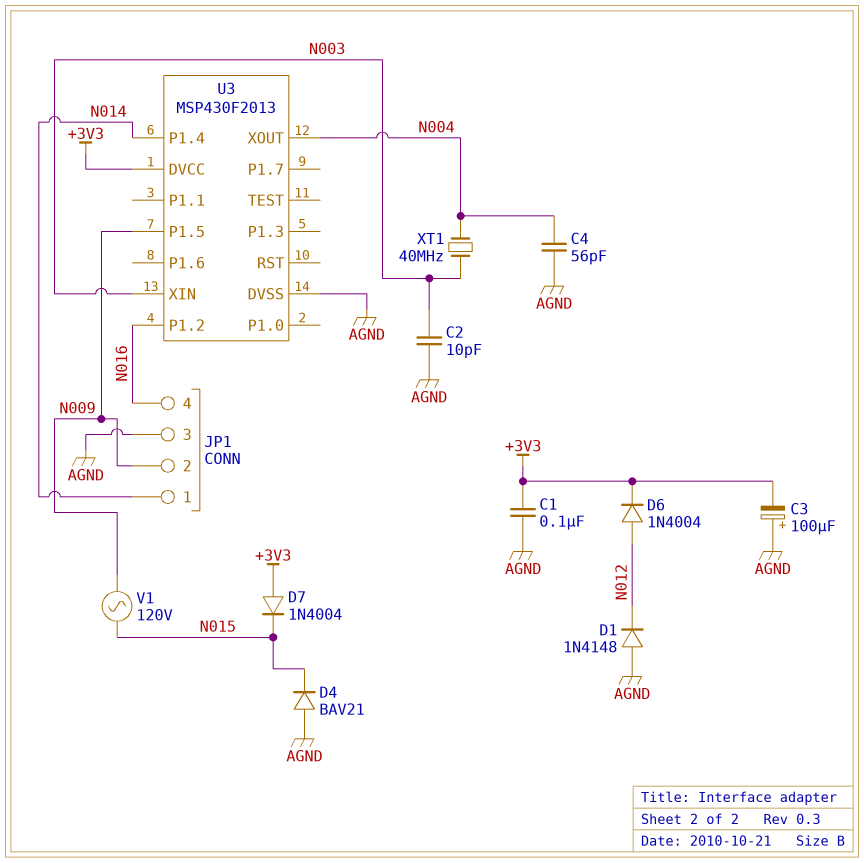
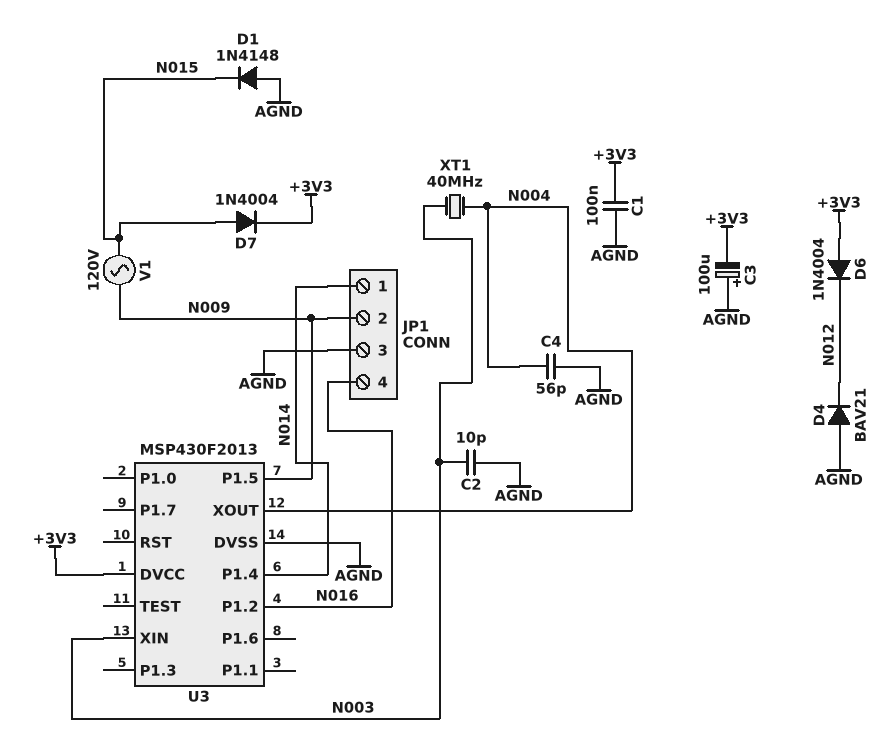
D1: diode 1N4148 (A AGND, K N012) -> diode 1N4148 (A AGND, K N015)
D4: diode BAV21 (A AGND, K N015) -> diode BAV21 (A AGND, K N012)
D6: diode 1N4004 (A N012, K +3V3) -> diode 1N4004 (A +3V3, K N012)
D7: diode 1N4004 (A +3V3, K N015) -> diode 1N4004 (A N015, K +3V3)

